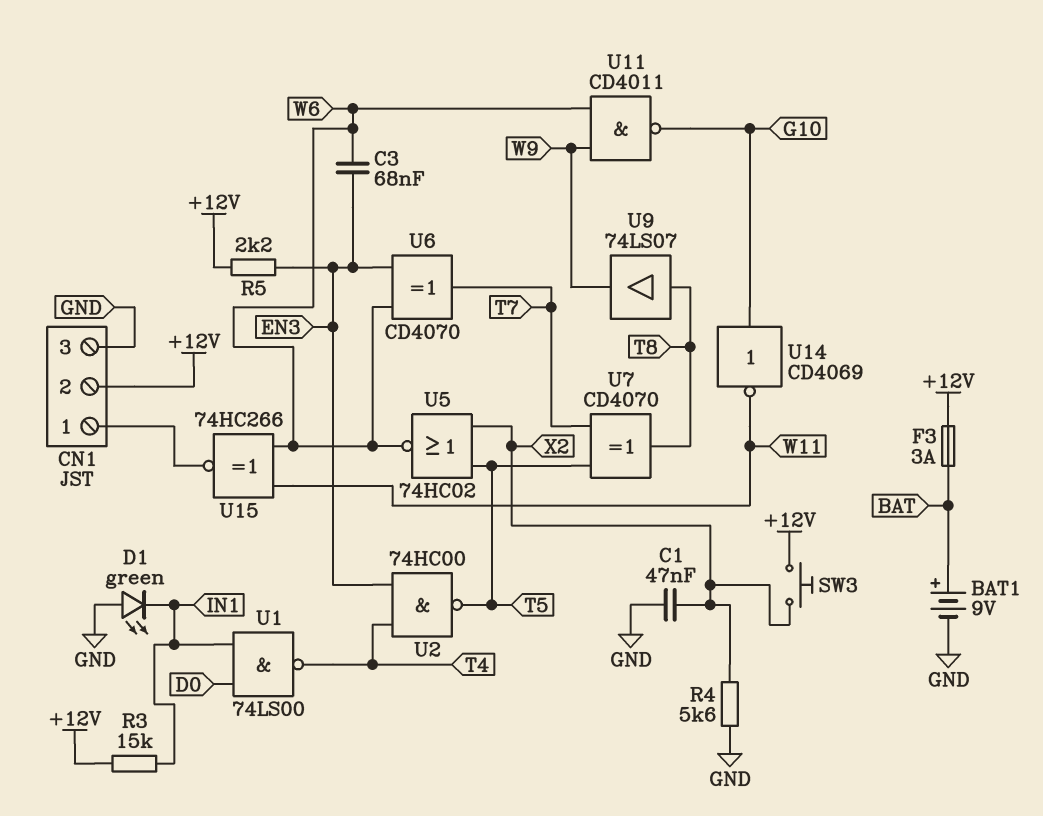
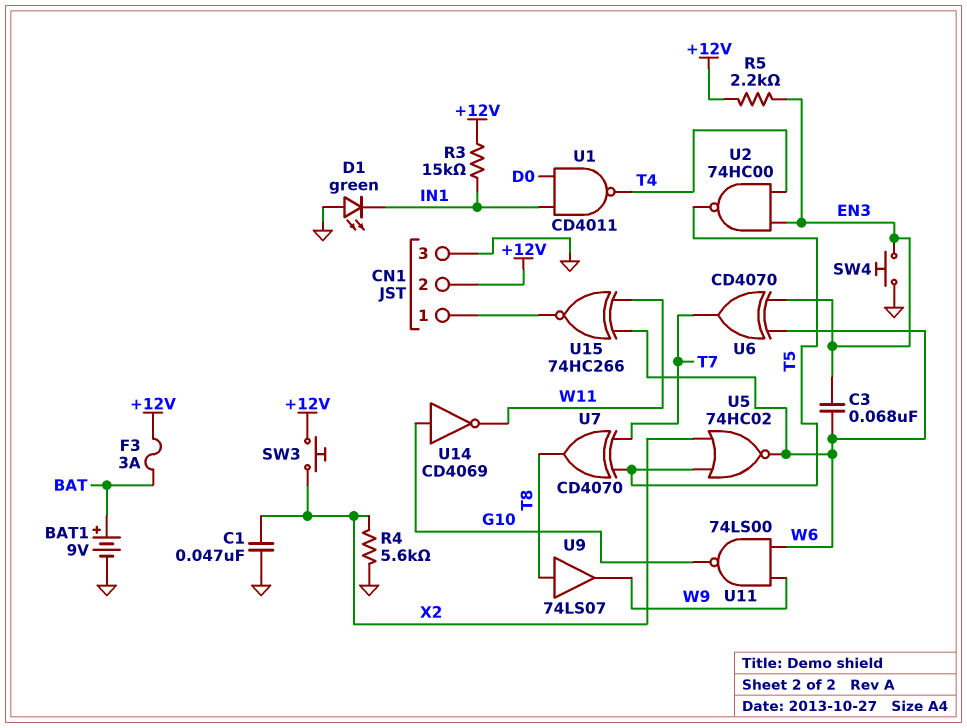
SW4: none -> button (EN3, GND)
U1: NAND 74LS00 (in D0, in IN1, out T4) -> NAND CD4011 (in D0, in IN1, out T4)
U11: NAND CD4011 (in W6, in W9, out G10) -> NAND 74LS00 (in W6, in W9, out G10)

